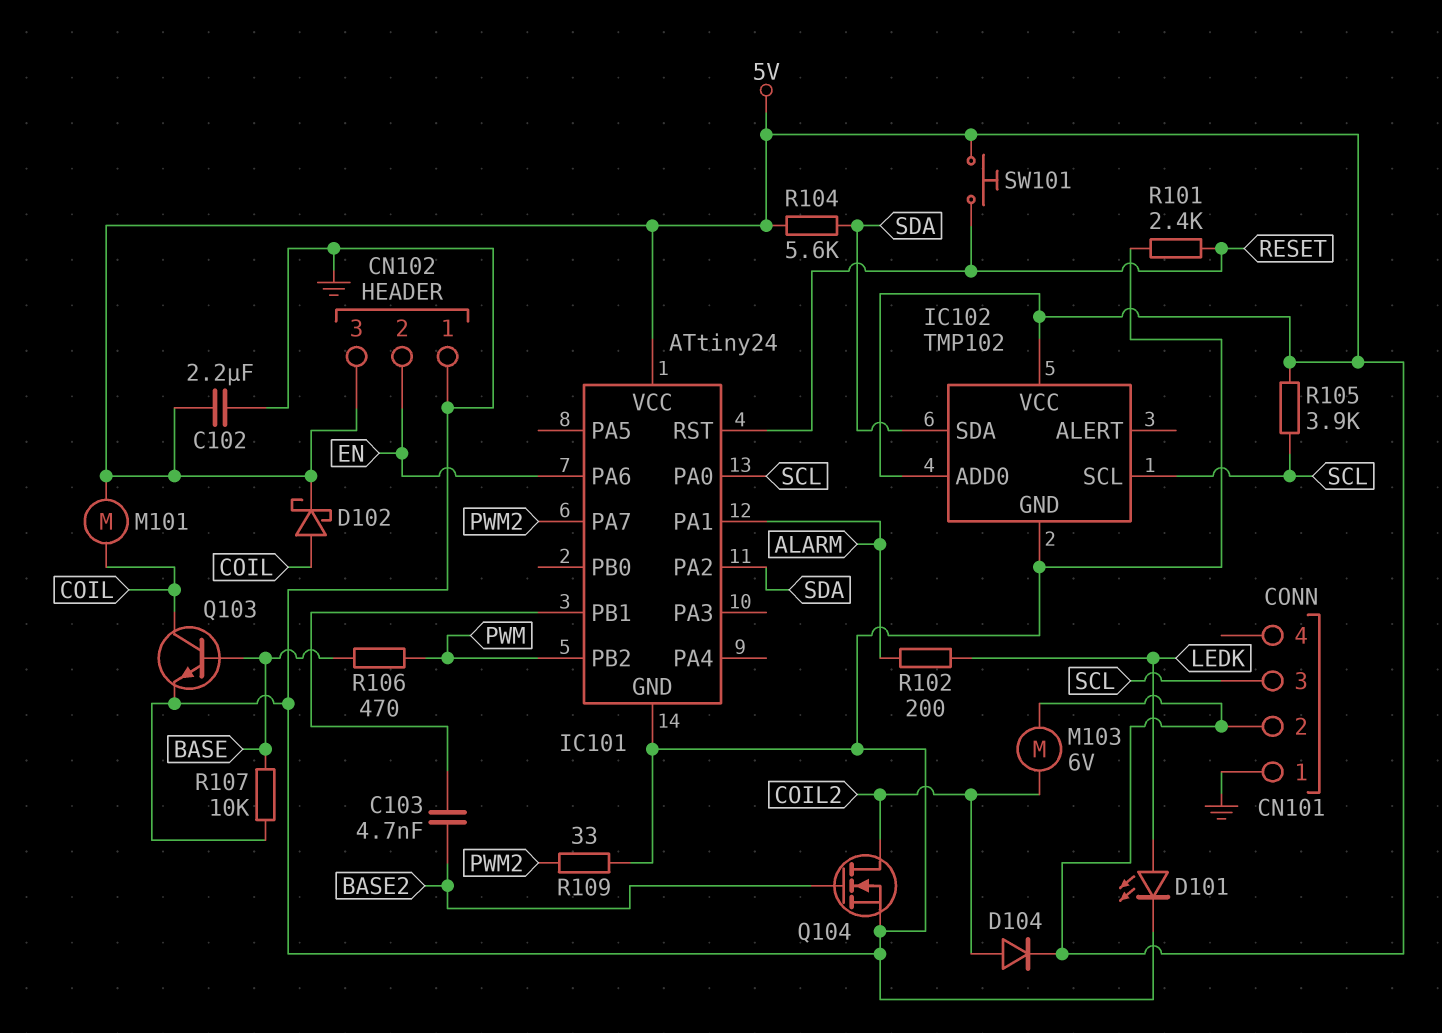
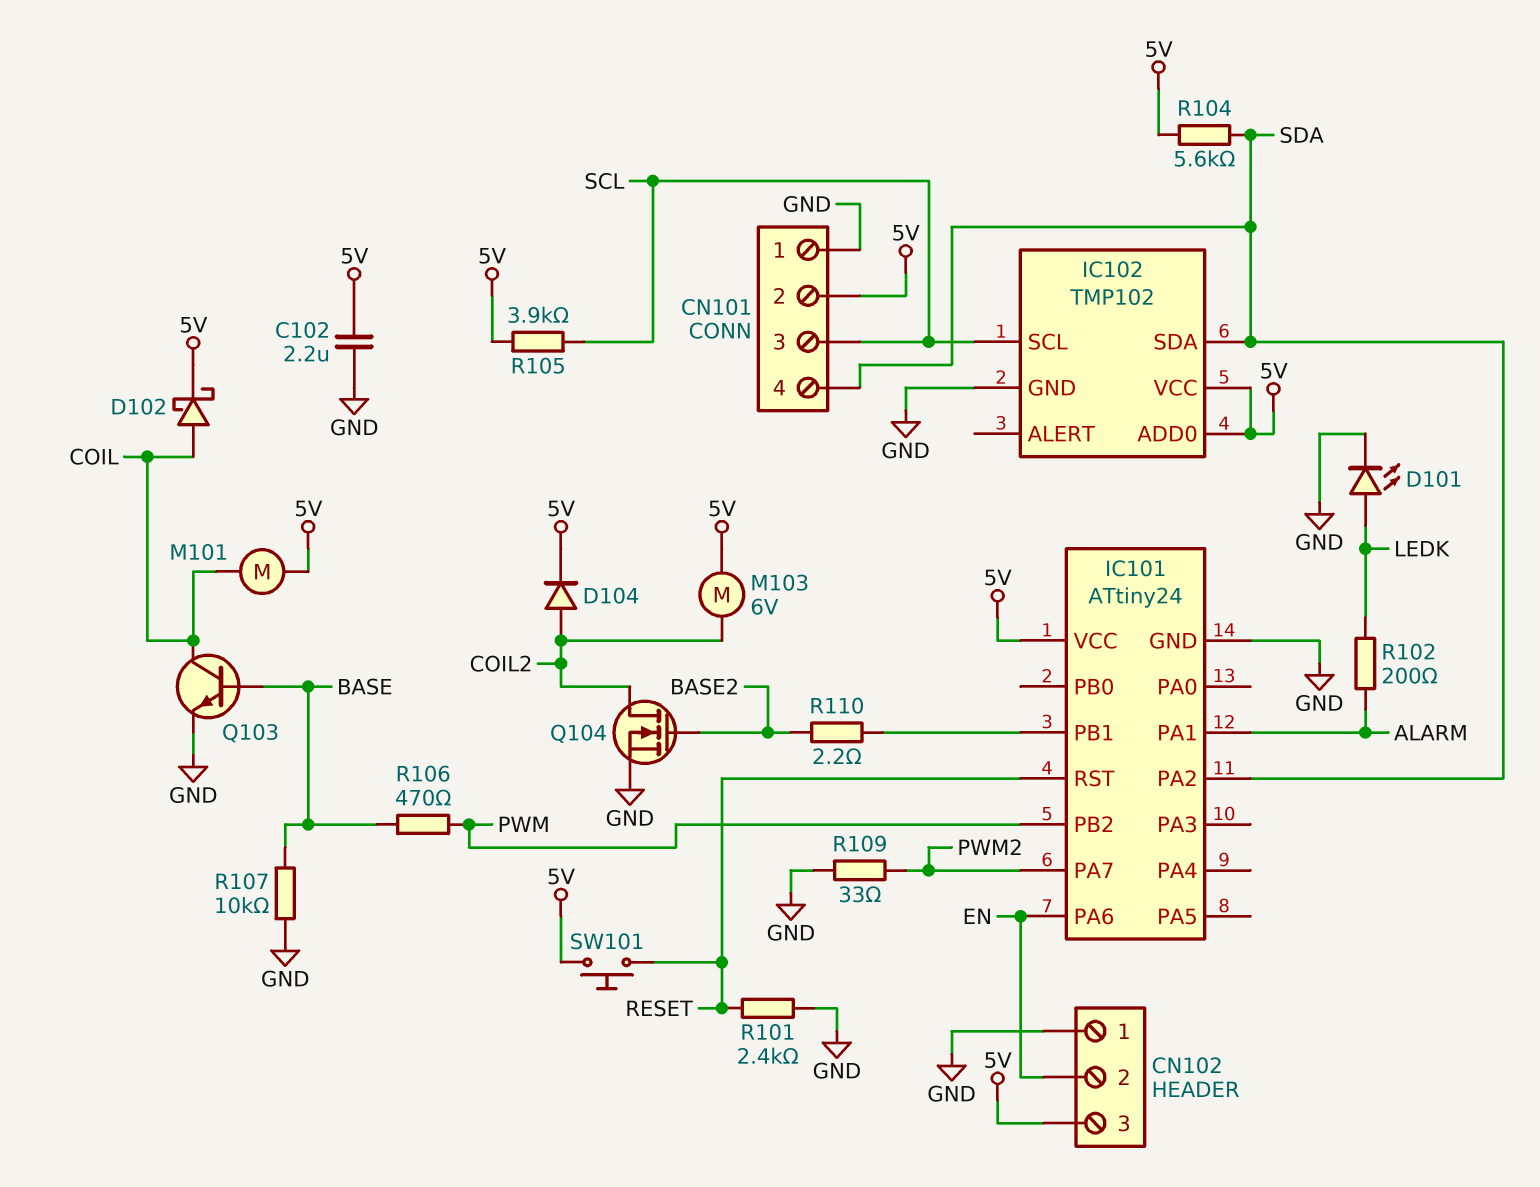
C103: 4.7nF (BASE2, IC101/PB1) -> none
CN101 pin 4: none -> SDA
IC101 pin PA0: SCL -> none
R110: none -> 2.2 (BASE2, IC101/PB1)

